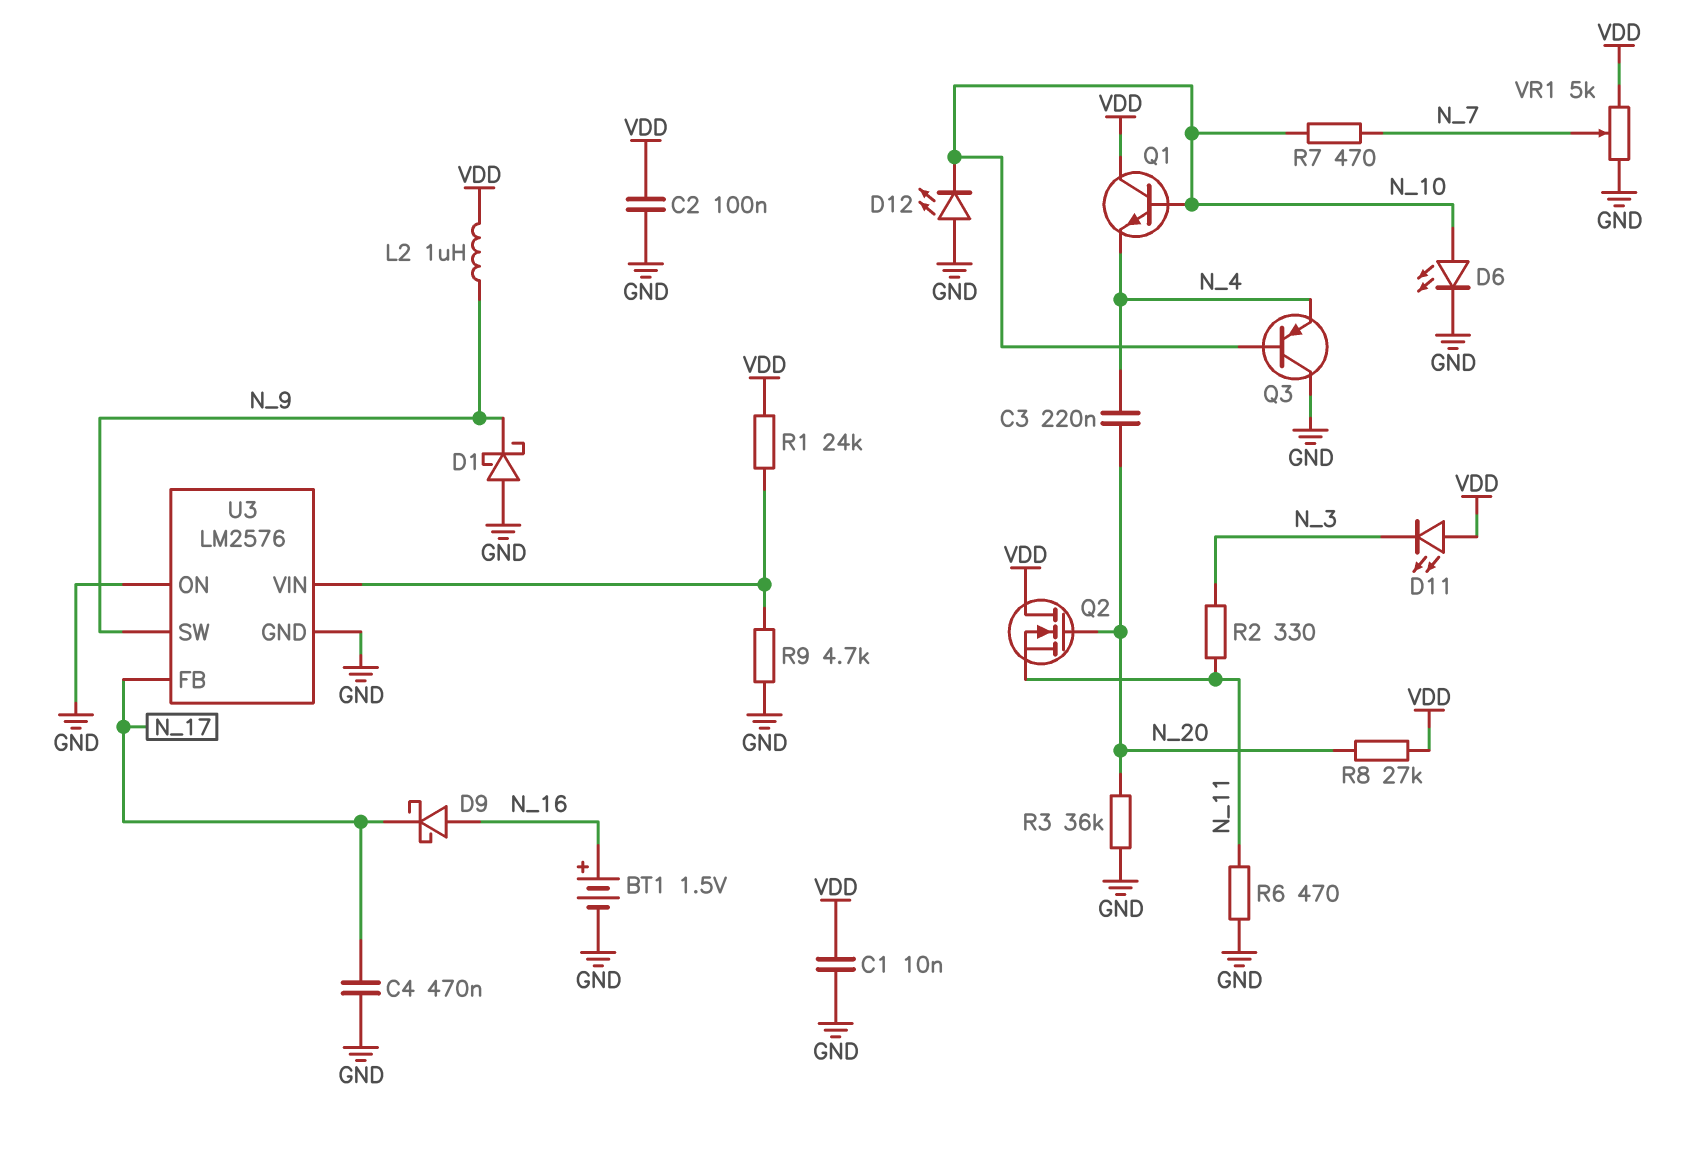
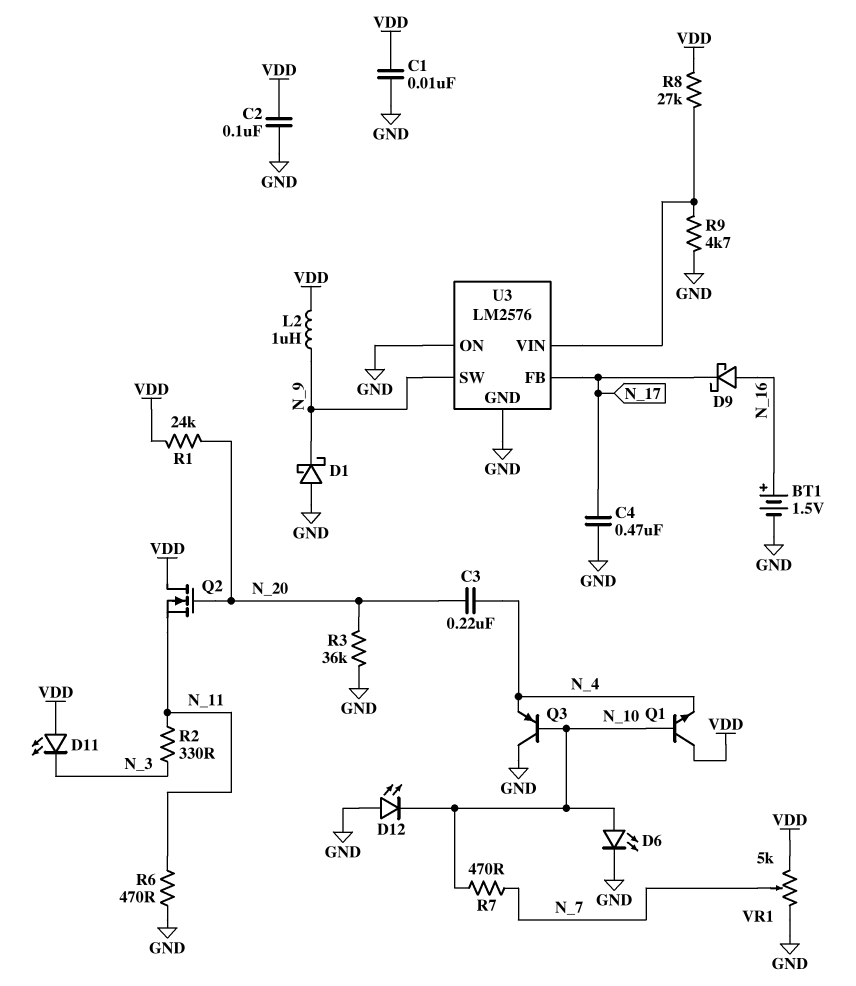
R1: 24k (U3/VIN, VDD) -> 24k (N_20, VDD)
R8: 27k (N_20, VDD) -> 27k (U3/VIN, VDD)

